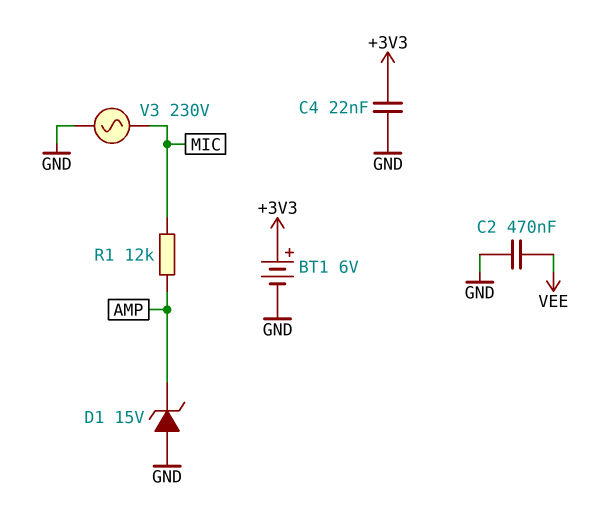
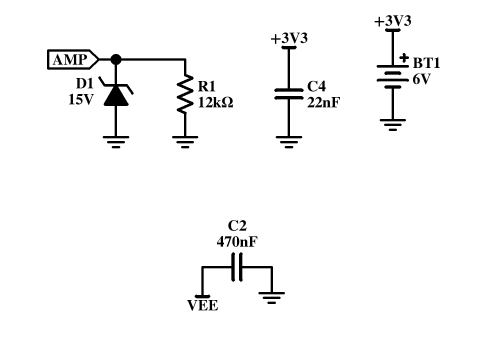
R1: 12k (AMP, MIC) -> 12k (AMP, GND)
V3: AC 230V (GND, MIC) -> none

